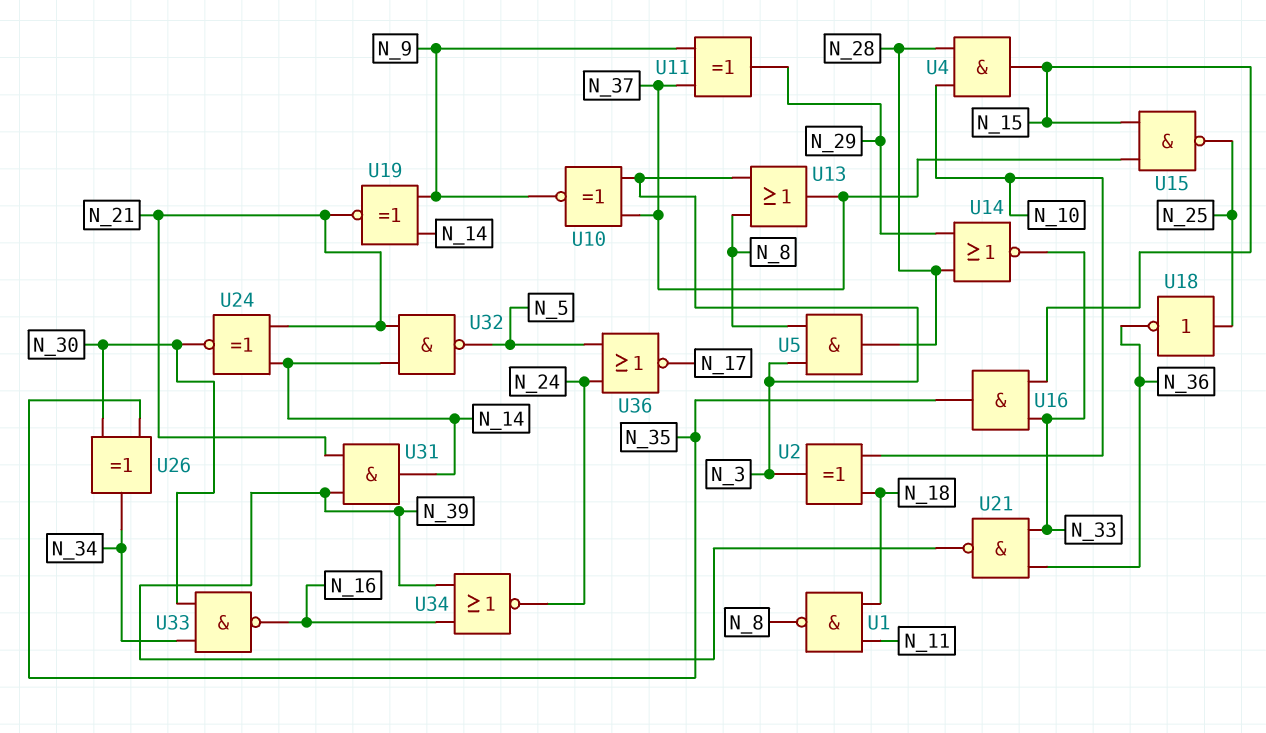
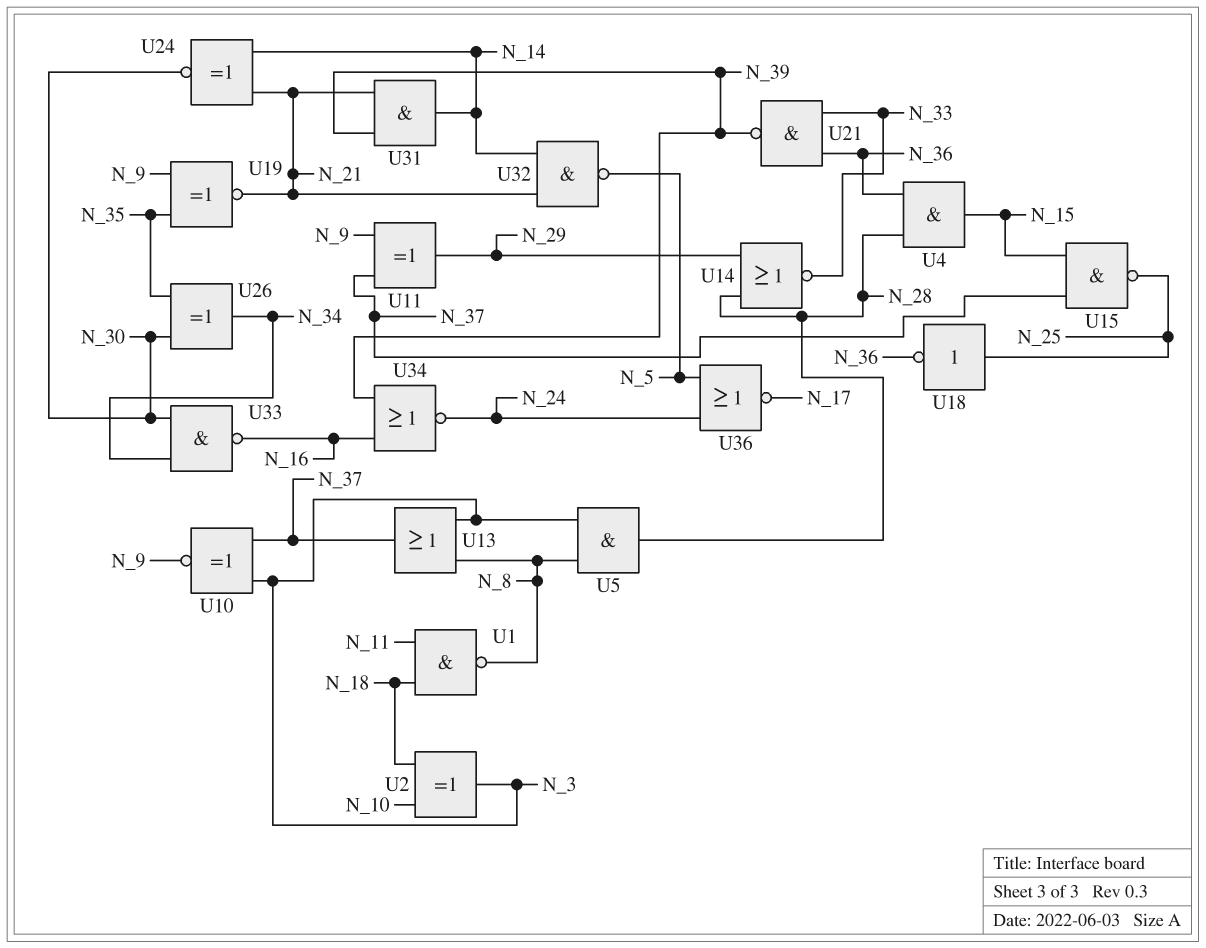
U4: AND (in N_10, in N_28, out N_15) -> AND (in N_28, in N_36, out N_15)
U16: AND (in N_15, in N_33, out N_35) -> none
U19: XNOR (in N_9, in N_14, out N_21) -> XNOR (in N_9, in N_35, out N_21)

